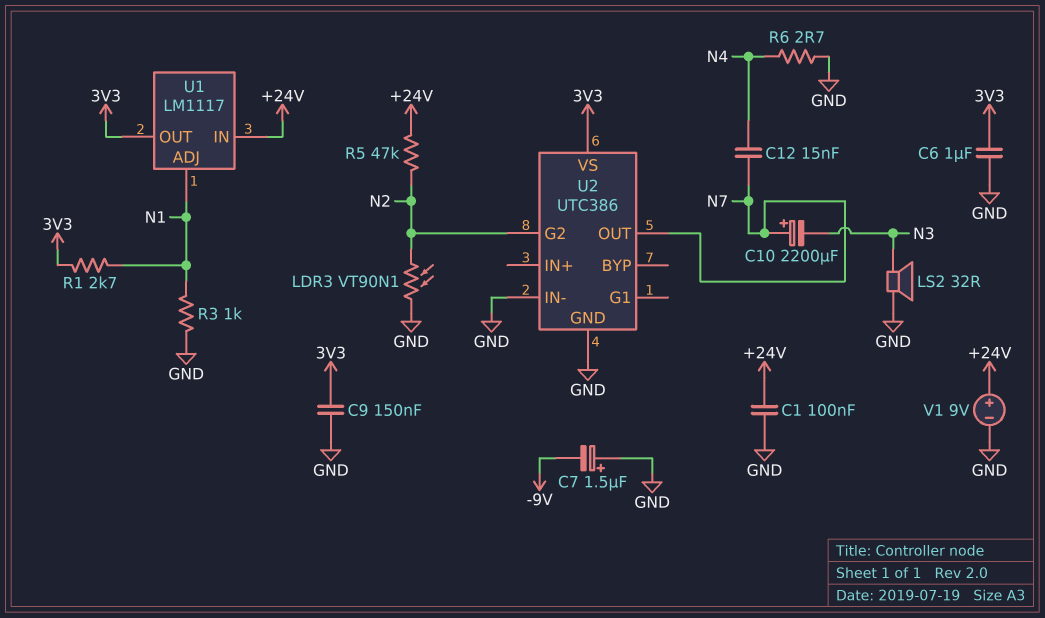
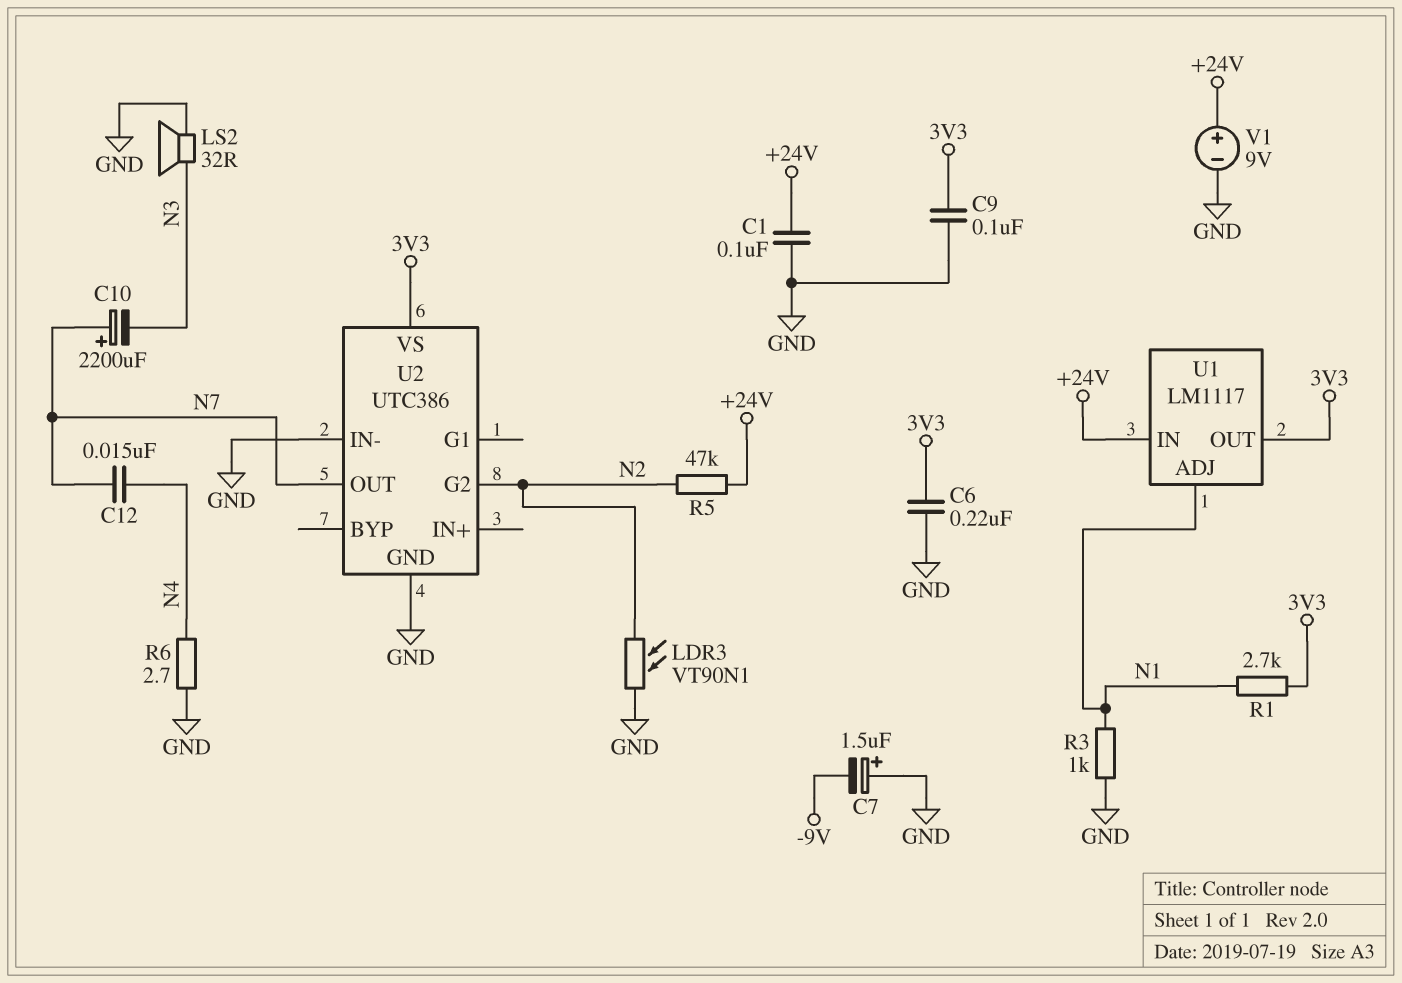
C6: 1uF (3V3, GND) -> 220nF (3V3, GND)
C9: 150nF (3V3, GND) -> 100nF (3V3, GND)

